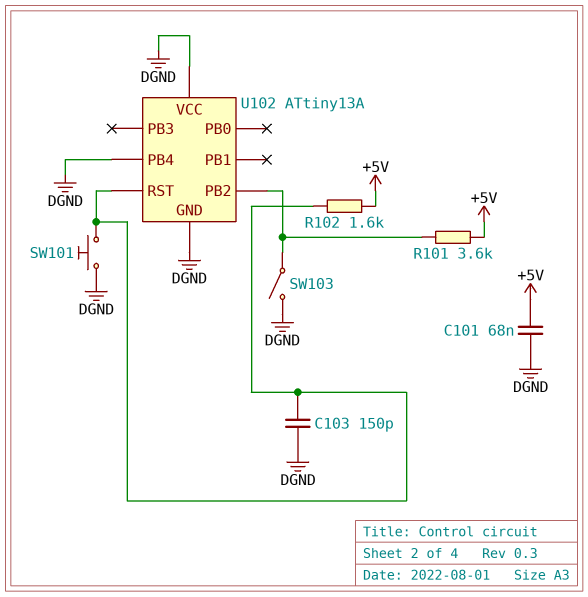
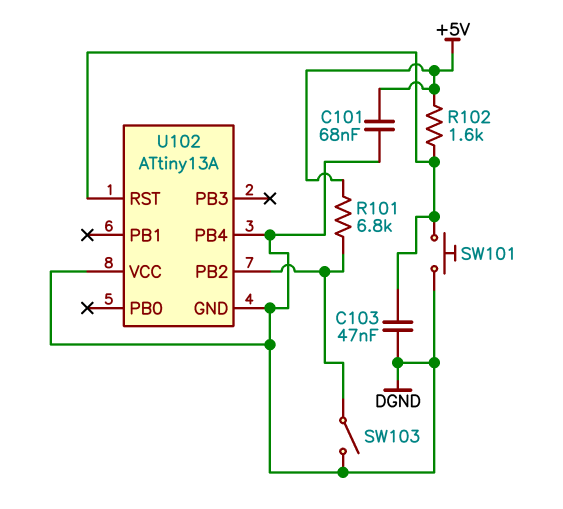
C103: 150pF (DGND, U102/RST) -> 47nF (DGND, U102/RST)
R101: 3.6k (+5V, U102/PB2) -> 6.8k (+5V, U102/PB2)

